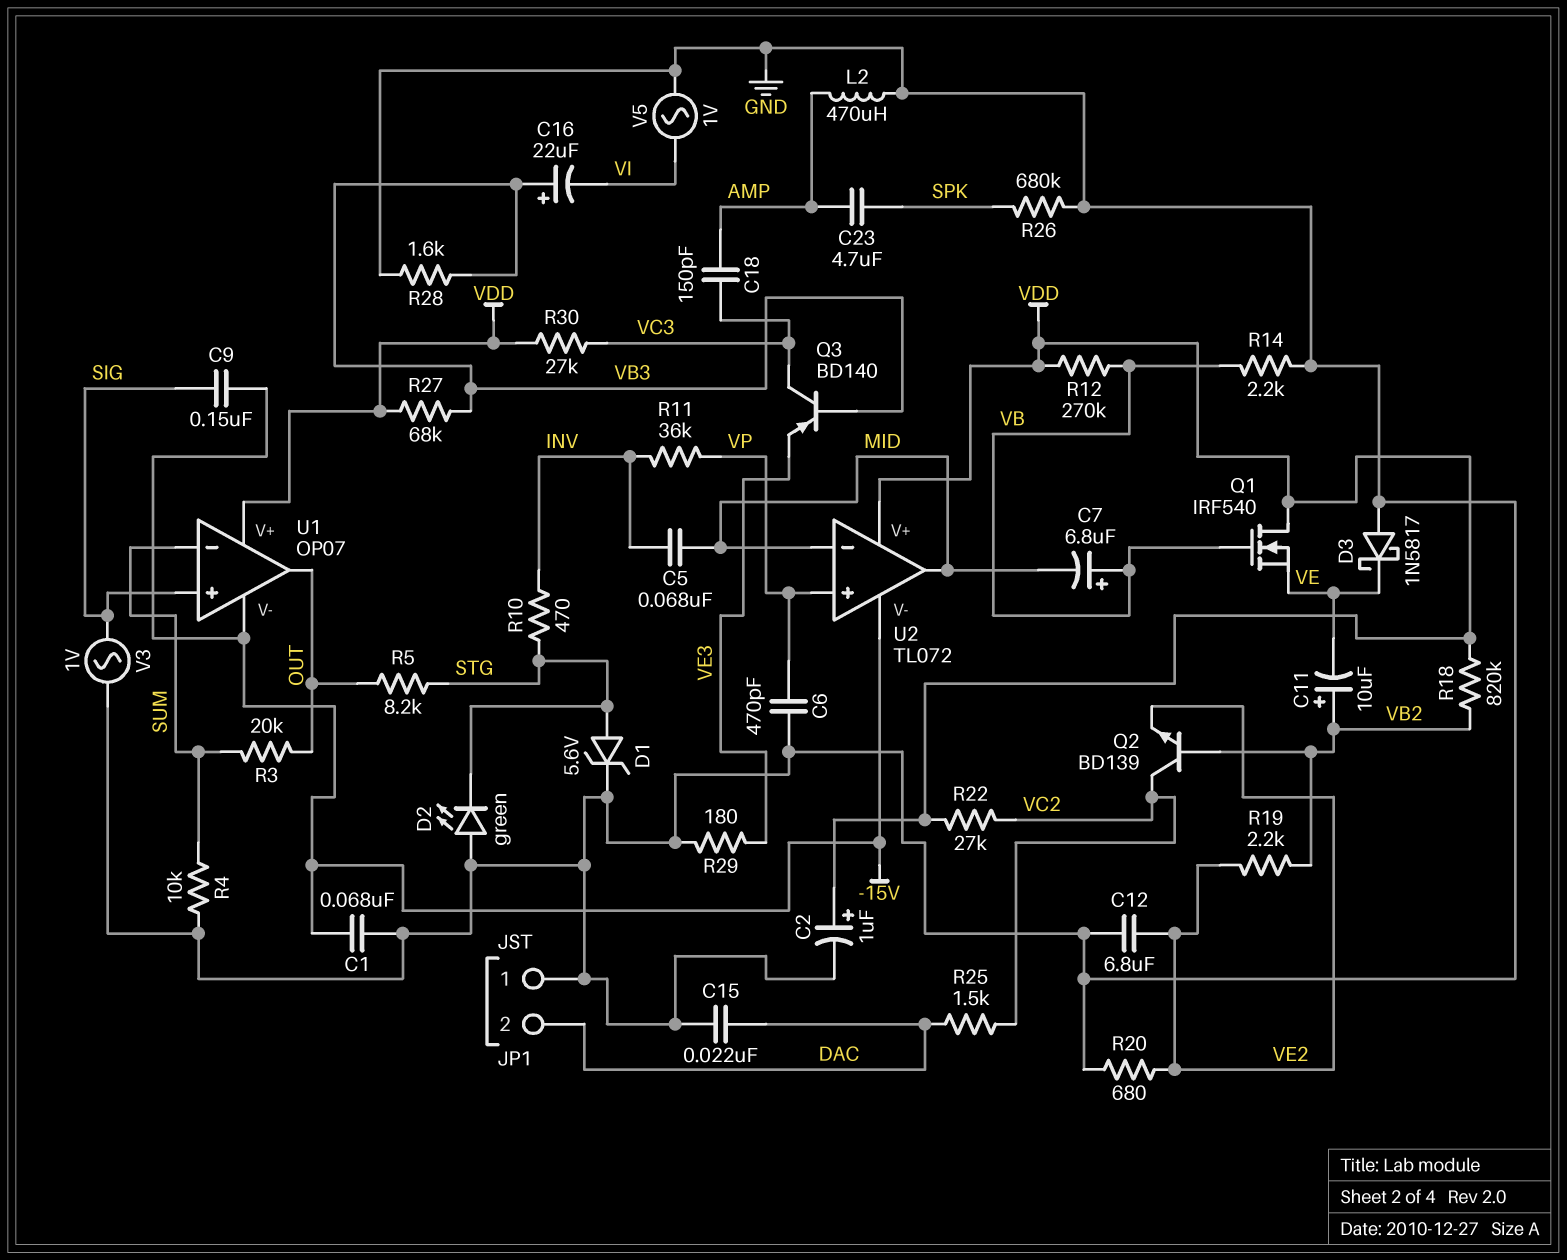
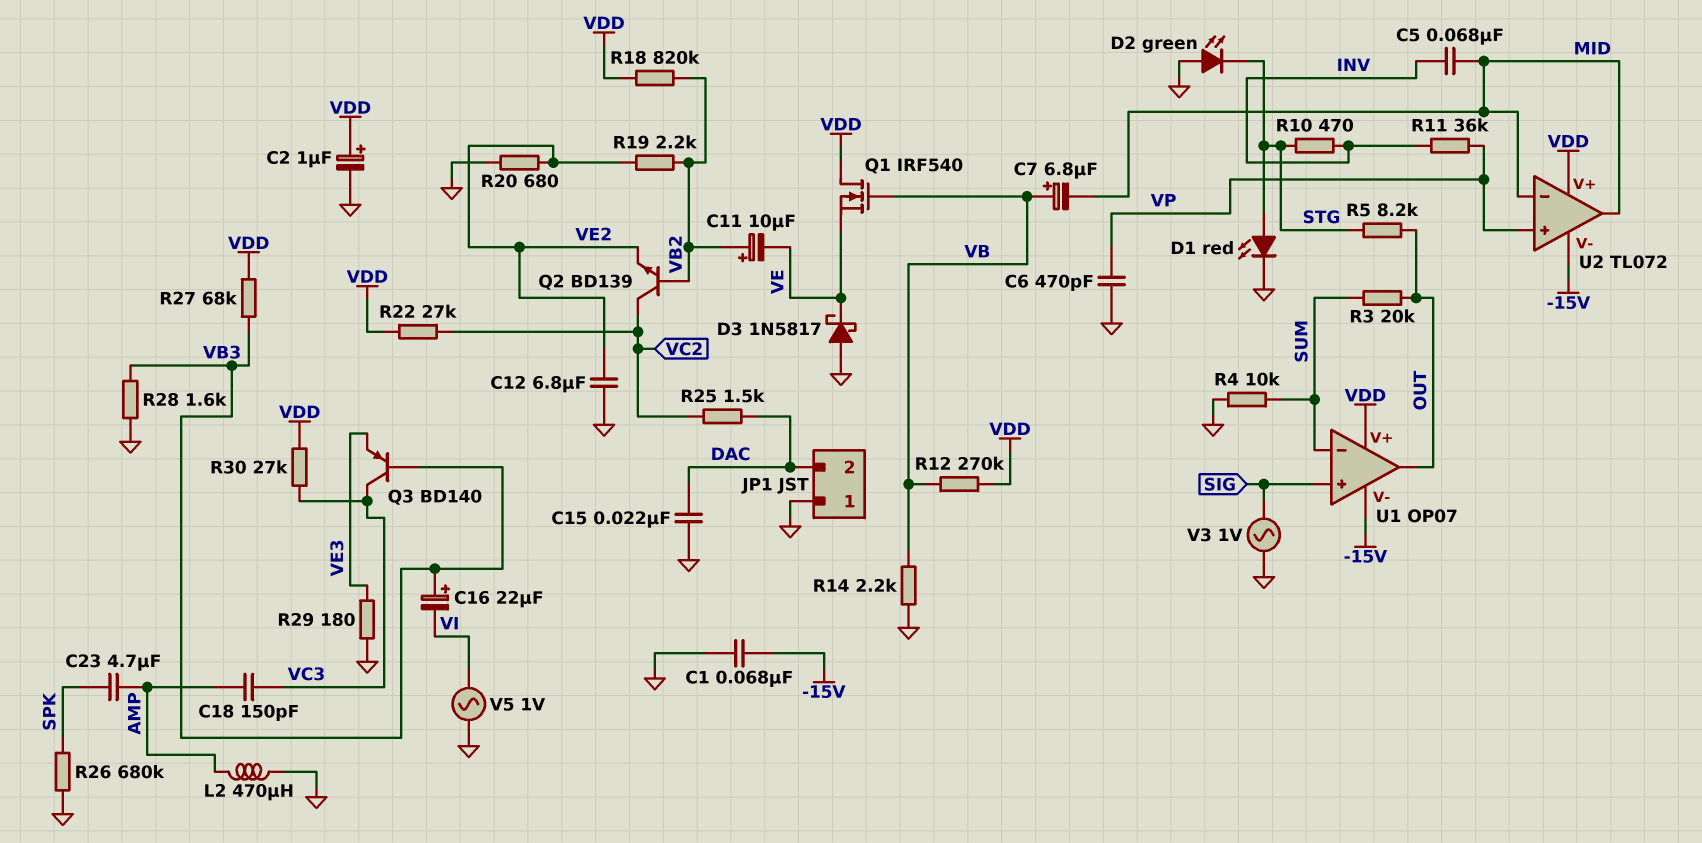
C9: 150nF (-15V, SIG) -> none
D1: zener 5.6V (A STG, K GND) -> LED red (A STG, K GND)

